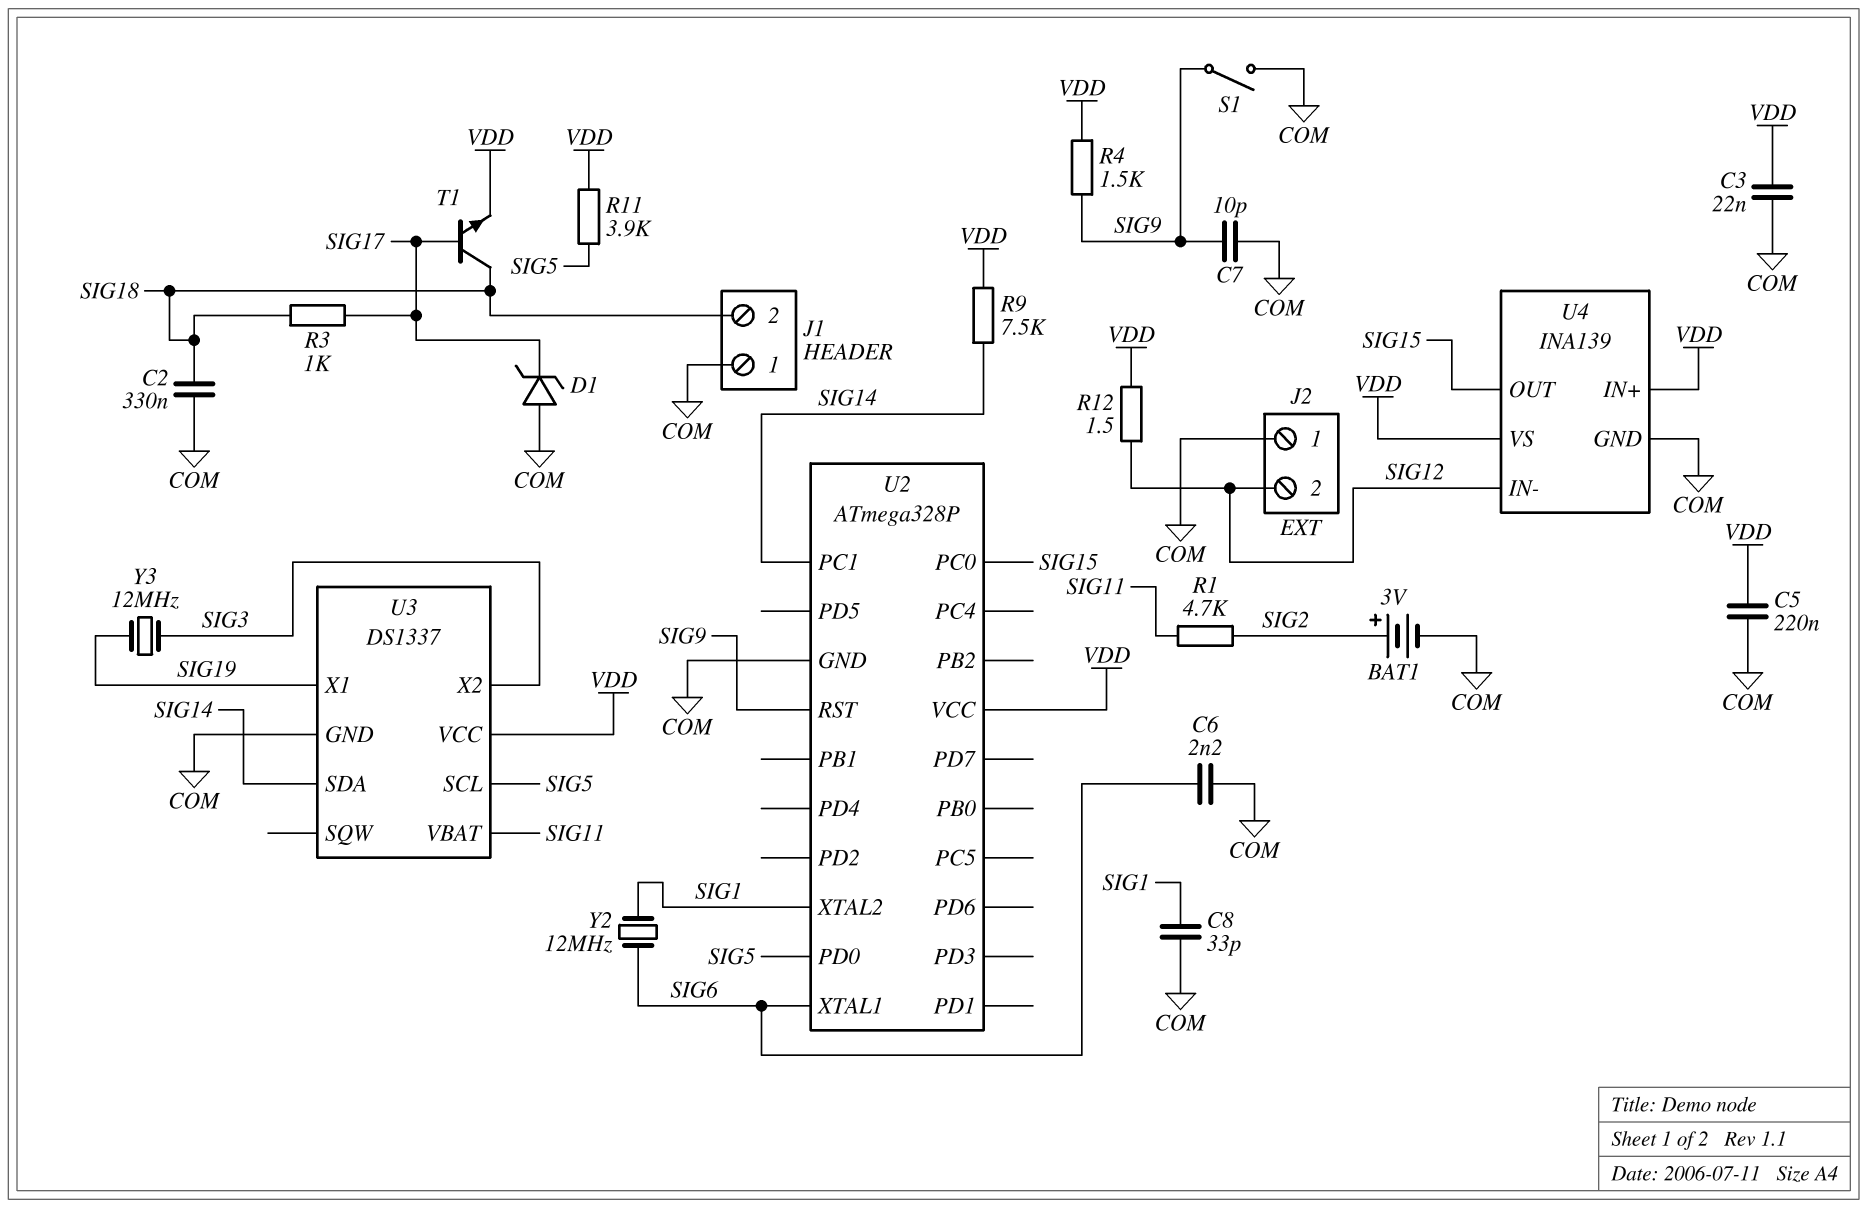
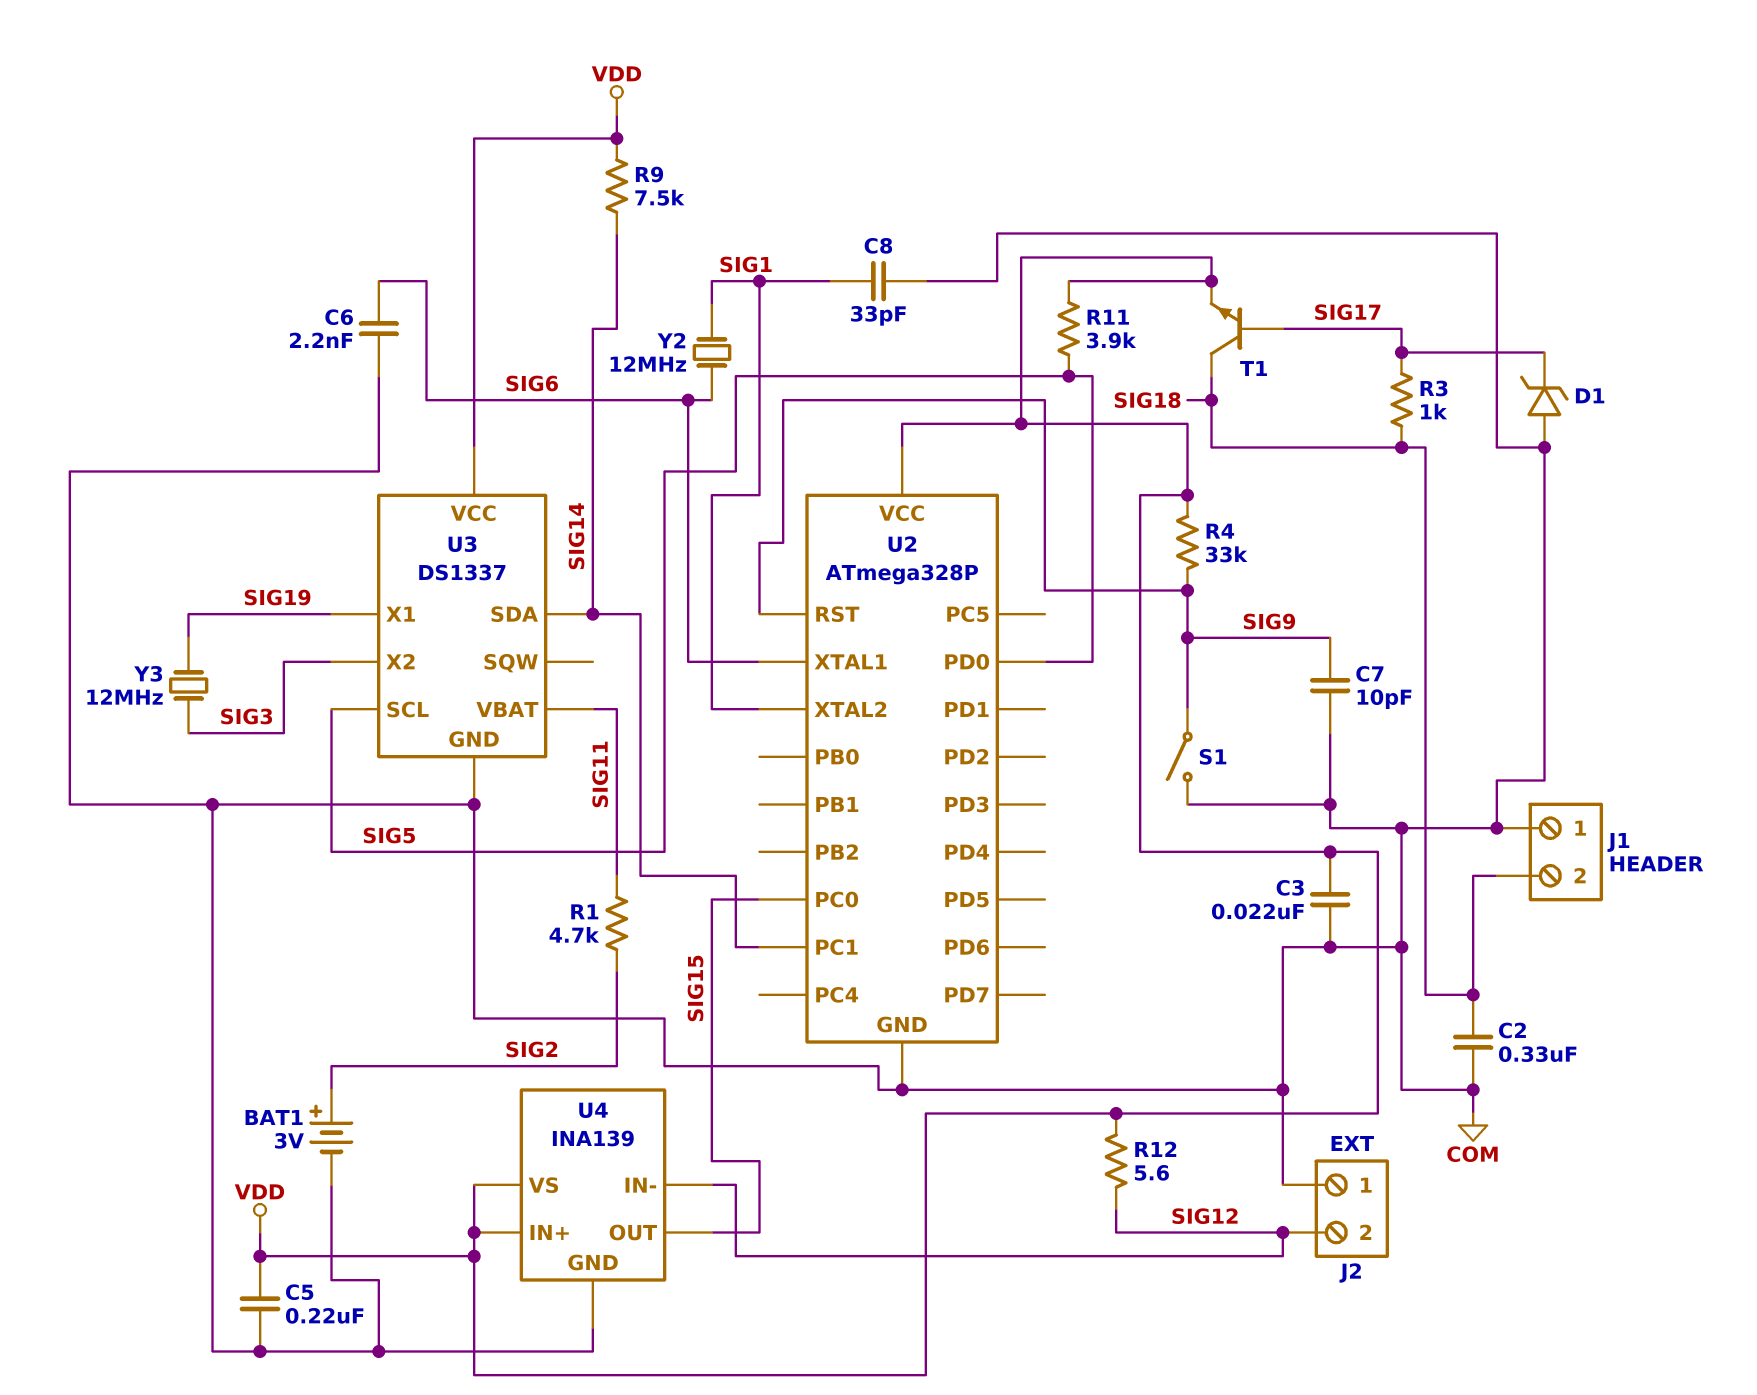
R4: 1.5k (SIG9, VDD) -> 33k (SIG9, VDD)
R12: 1.5 (SIG12, VDD) -> 5.6 (SIG12, VDD)

